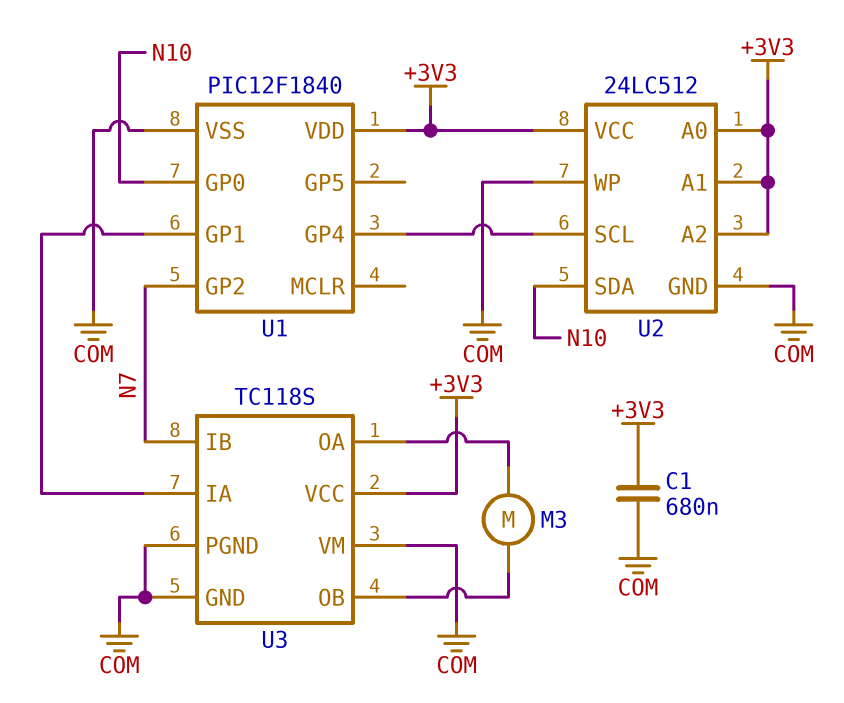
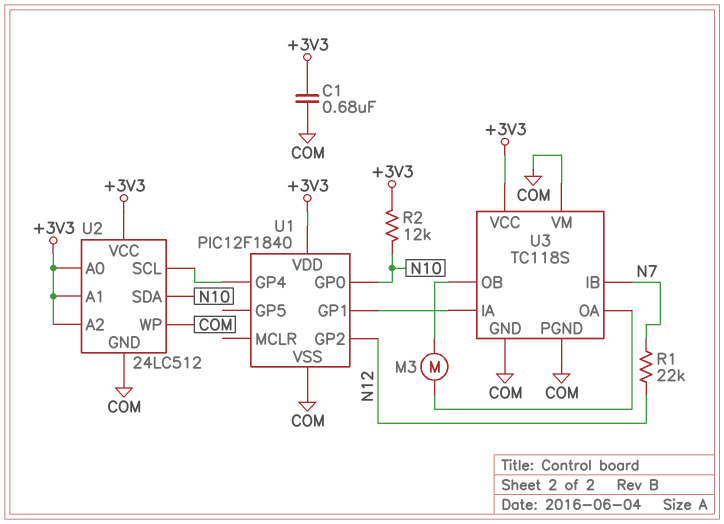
R1: none -> 22k (N7, N12)
R2: none -> 12k (+3V3, N10)
U1 pin GP2: N7 -> N12

